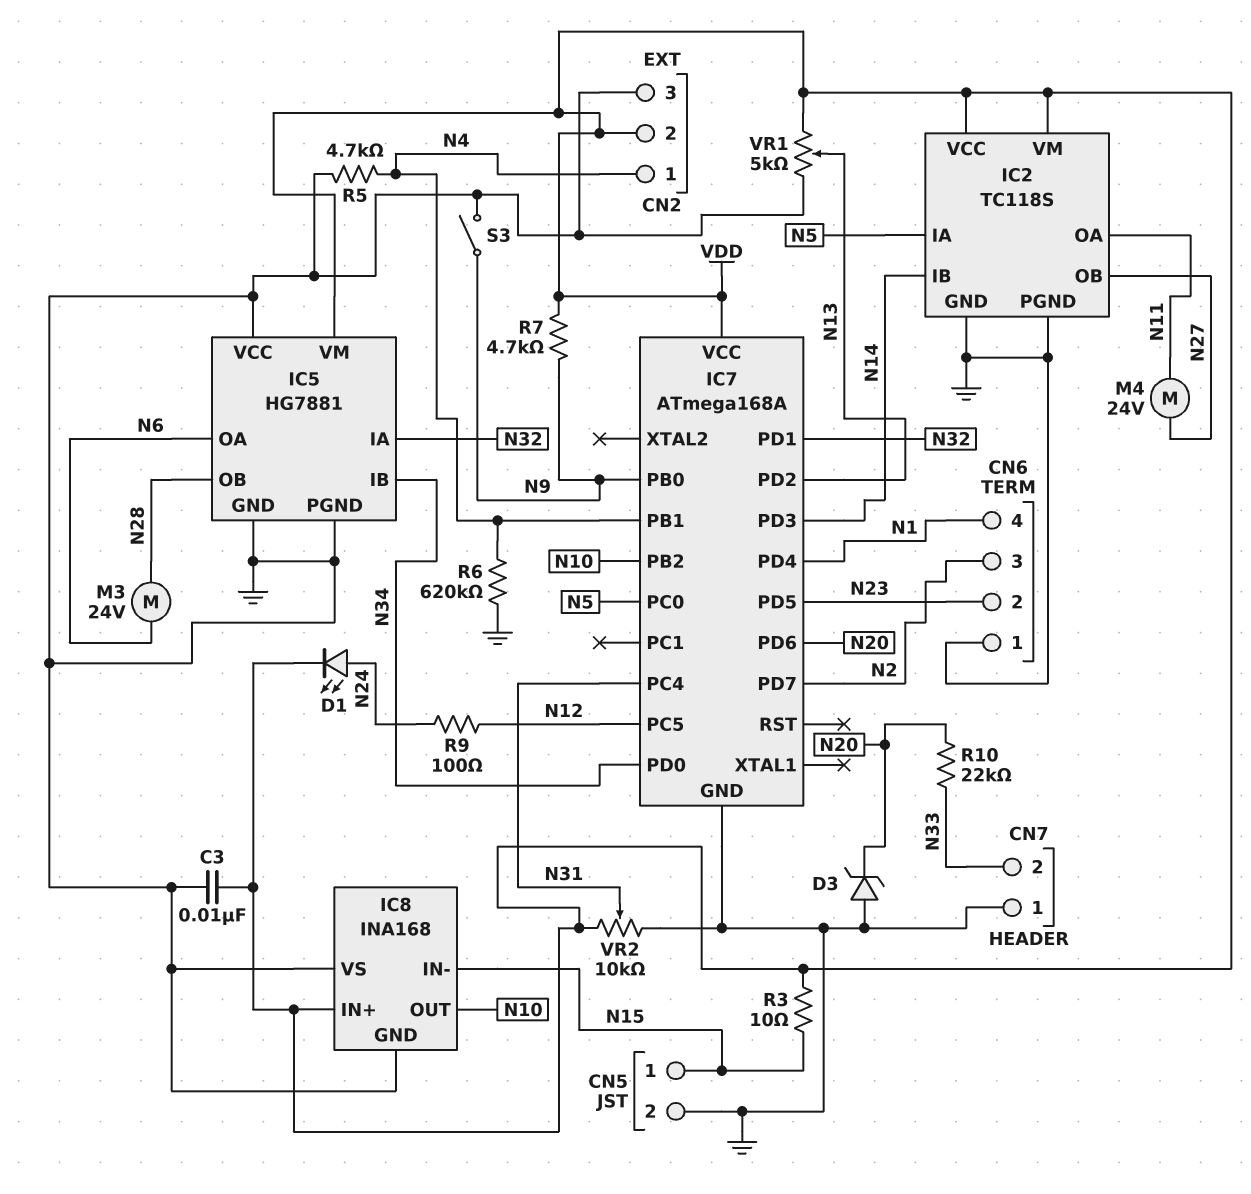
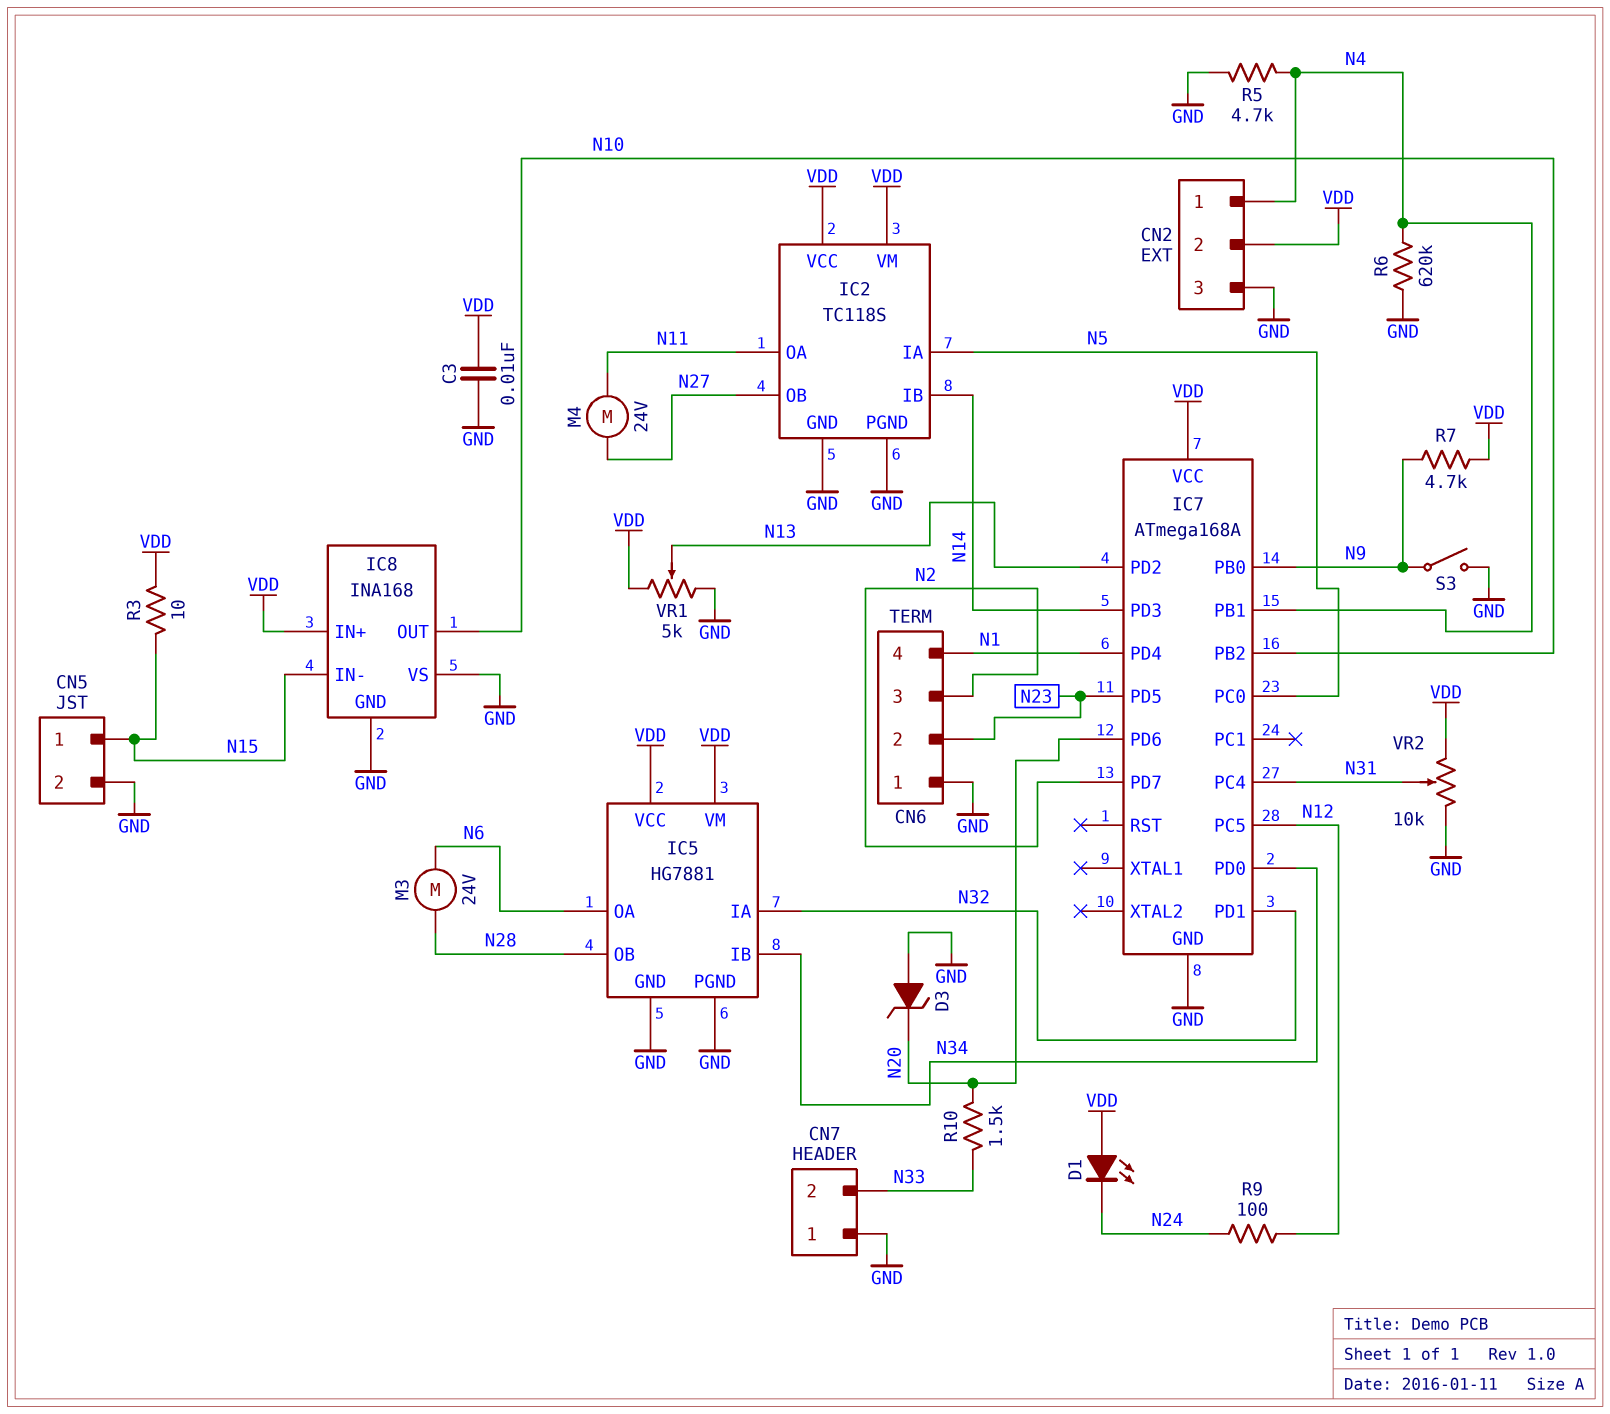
D1: LED (A N24, K VDD) -> LED (A VDD, K N24)
IC5 pin VCC: GND -> VDD
R10: 22k (N20, N33) -> 1.5k (N20, N33)

